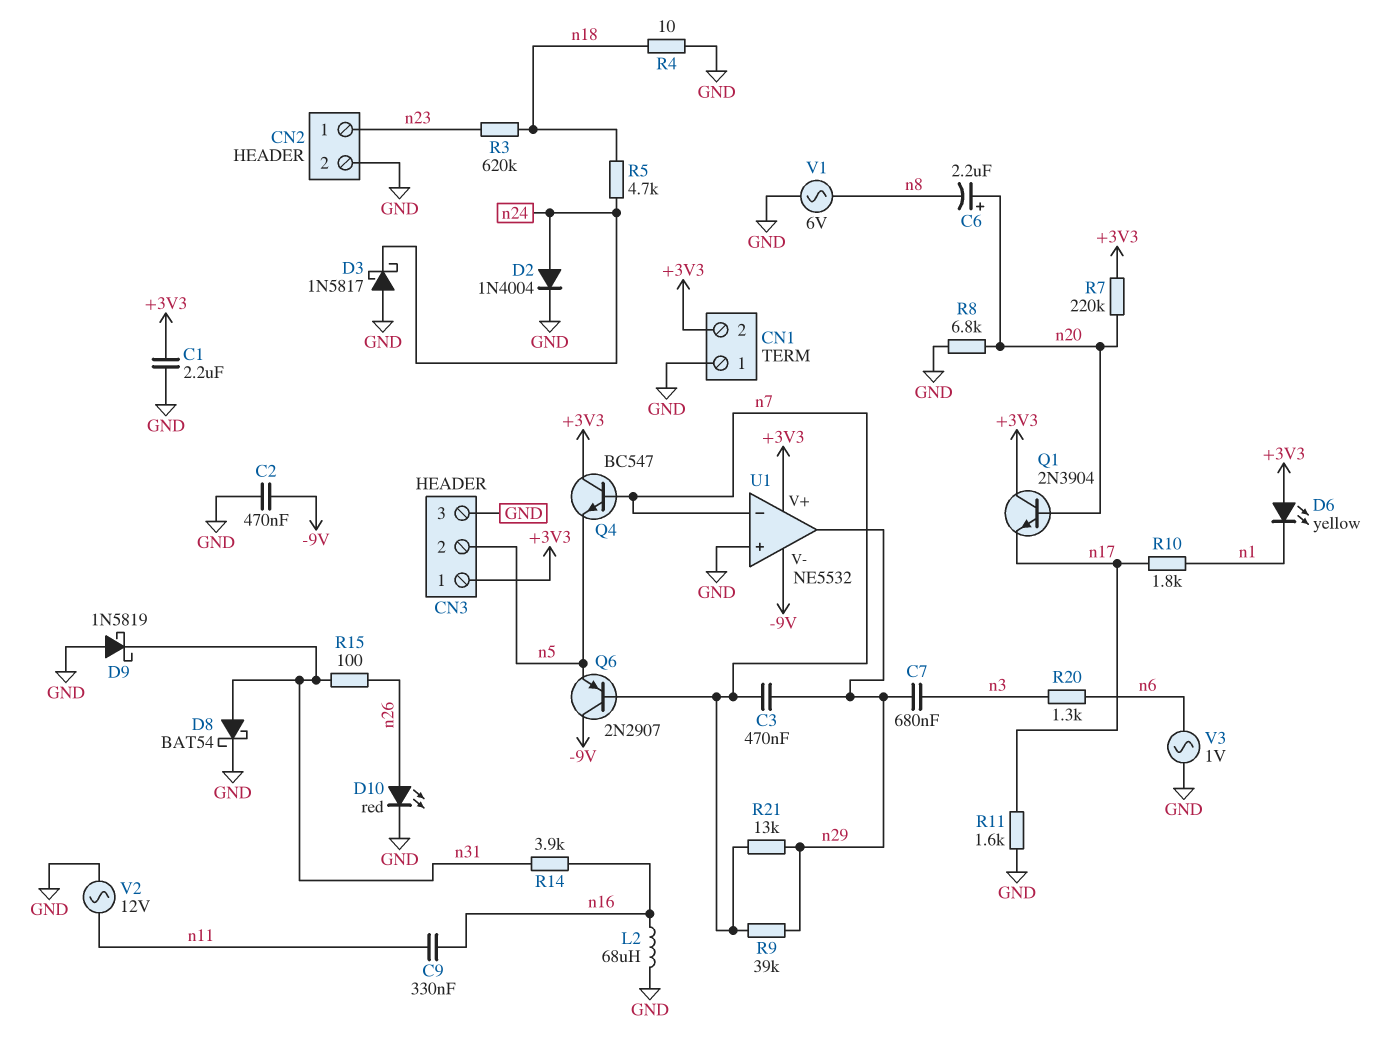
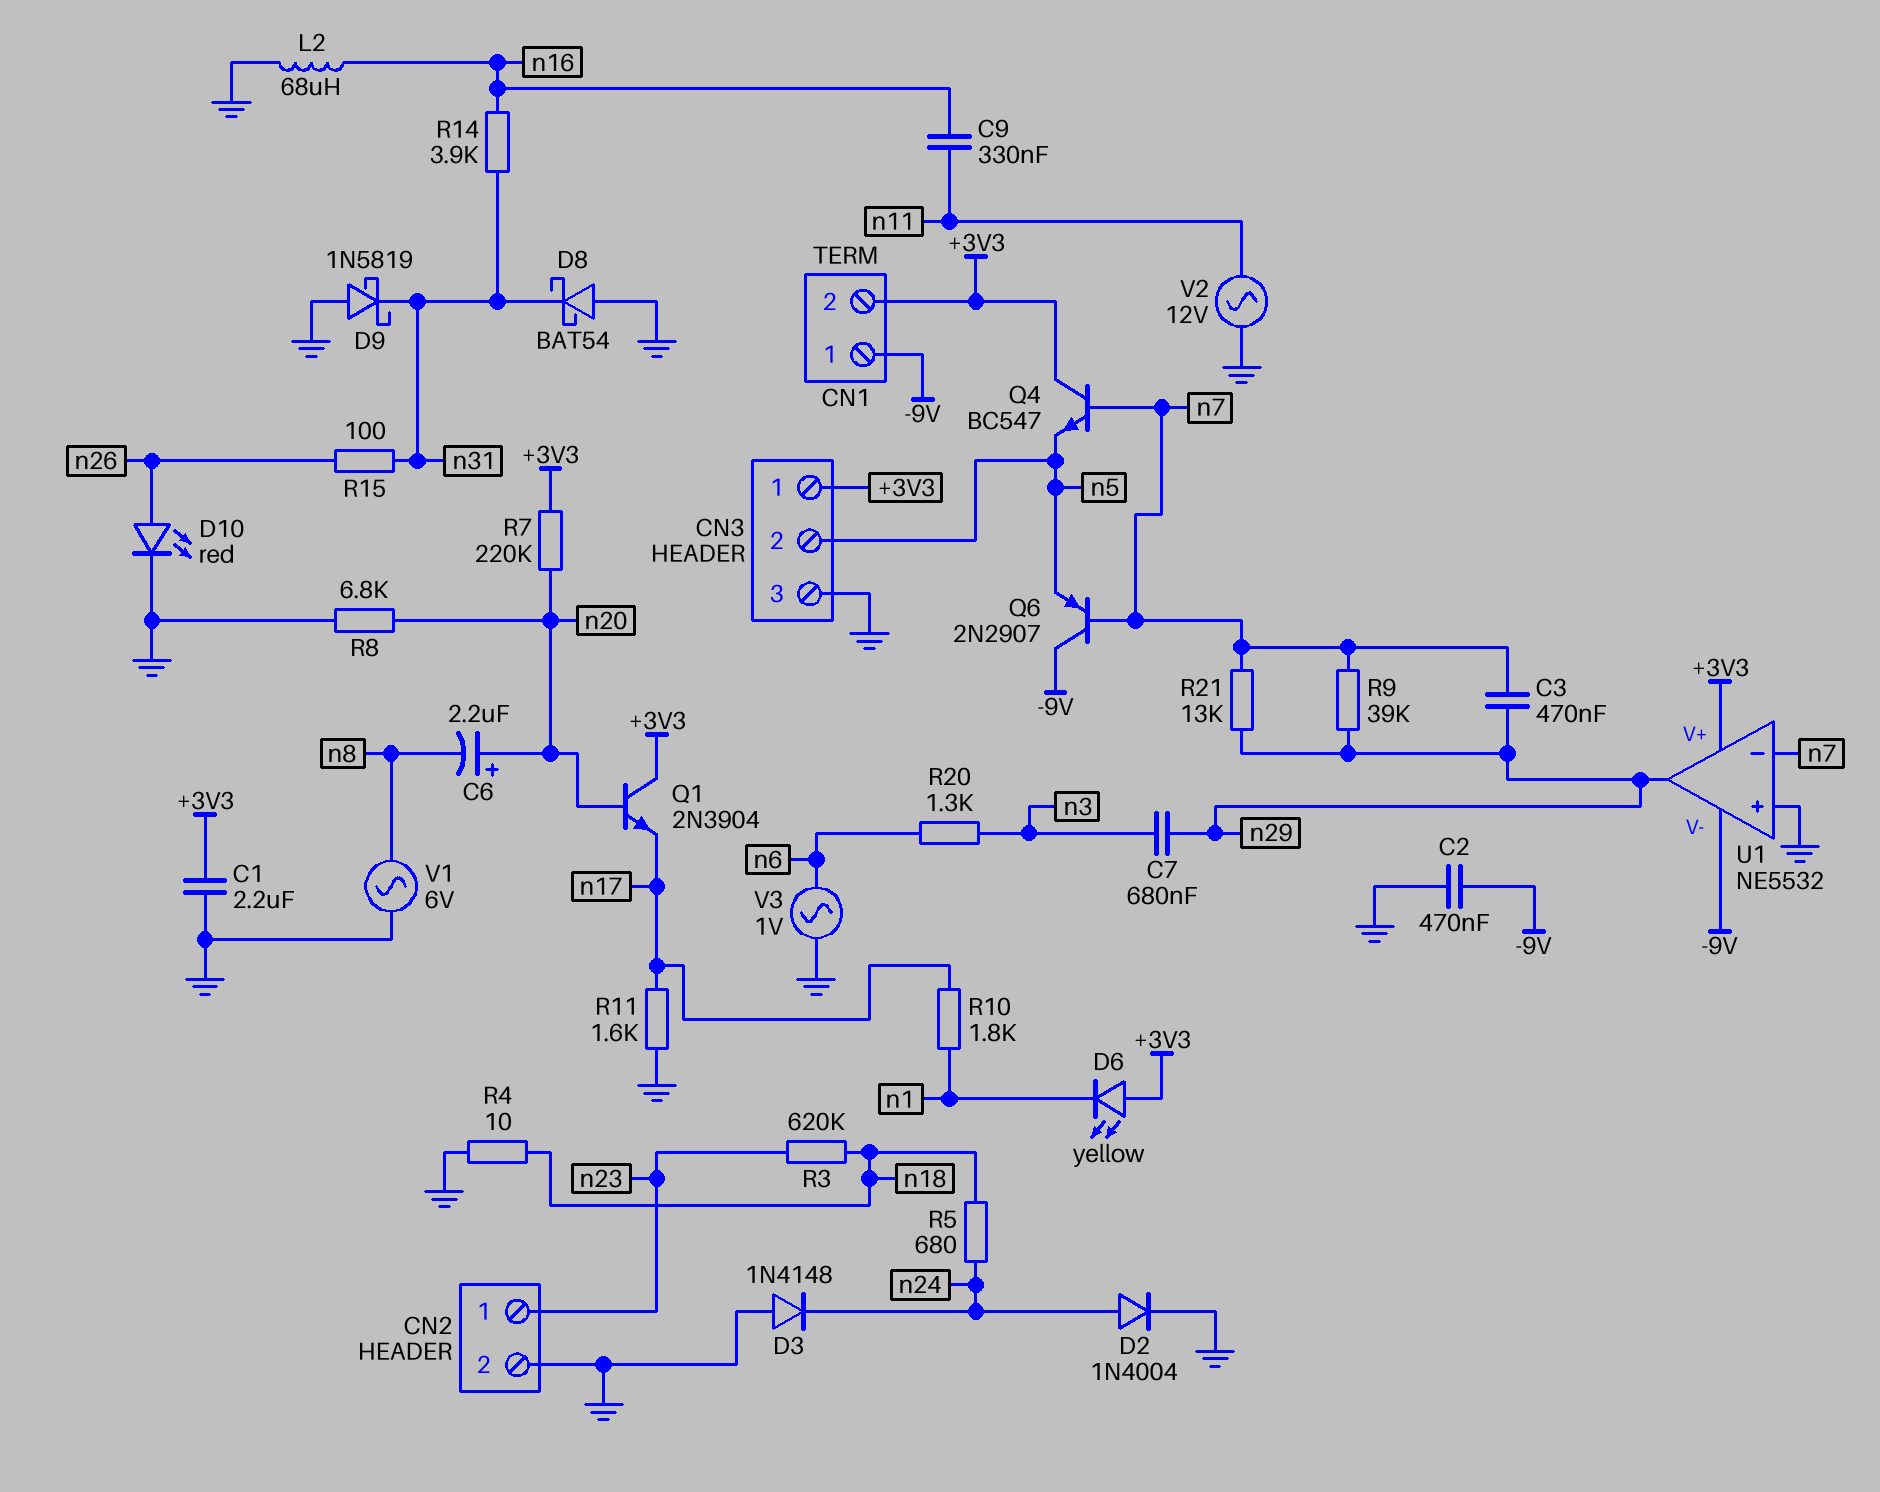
CN1 pin 1: GND -> -9V
D3: schottky 1N5817 (A GND, K n24) -> diode 1N4148 (A GND, K n24)
D8: schottky BAT54 (A n31, K GND) -> schottky BAT54 (A GND, K n31)
R5: 4.7k (n18, n24) -> 680 (n18, n24)

